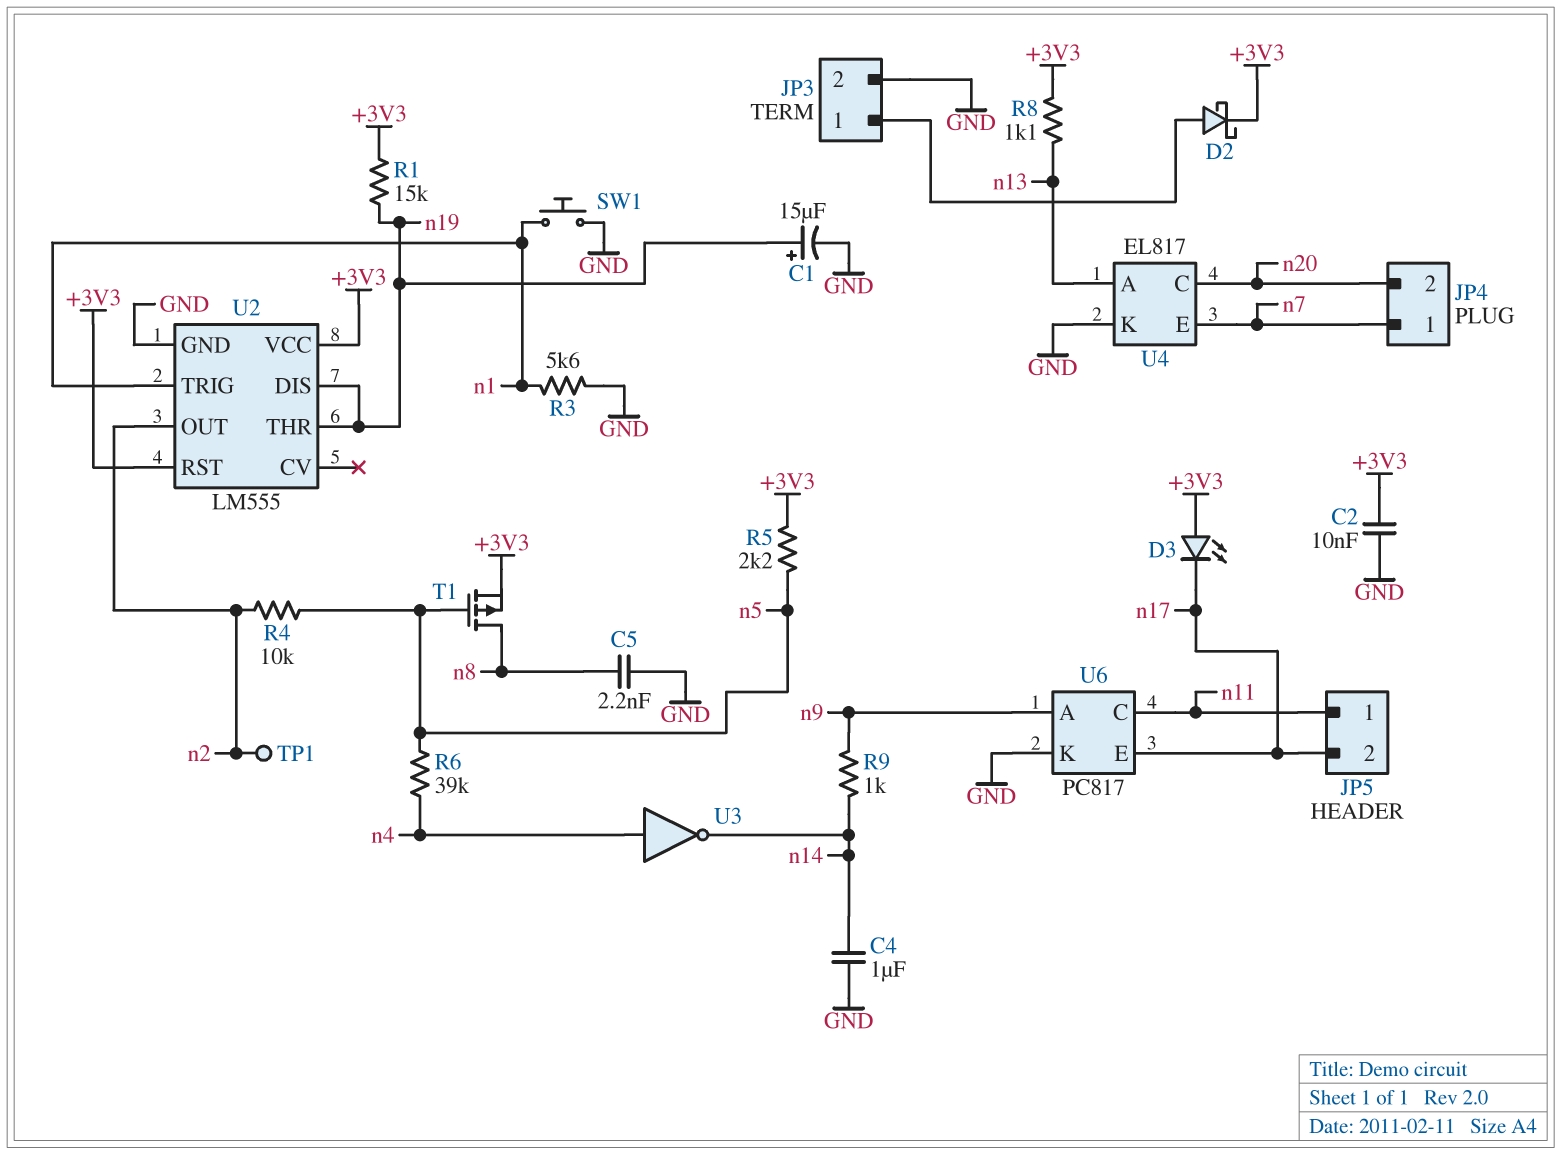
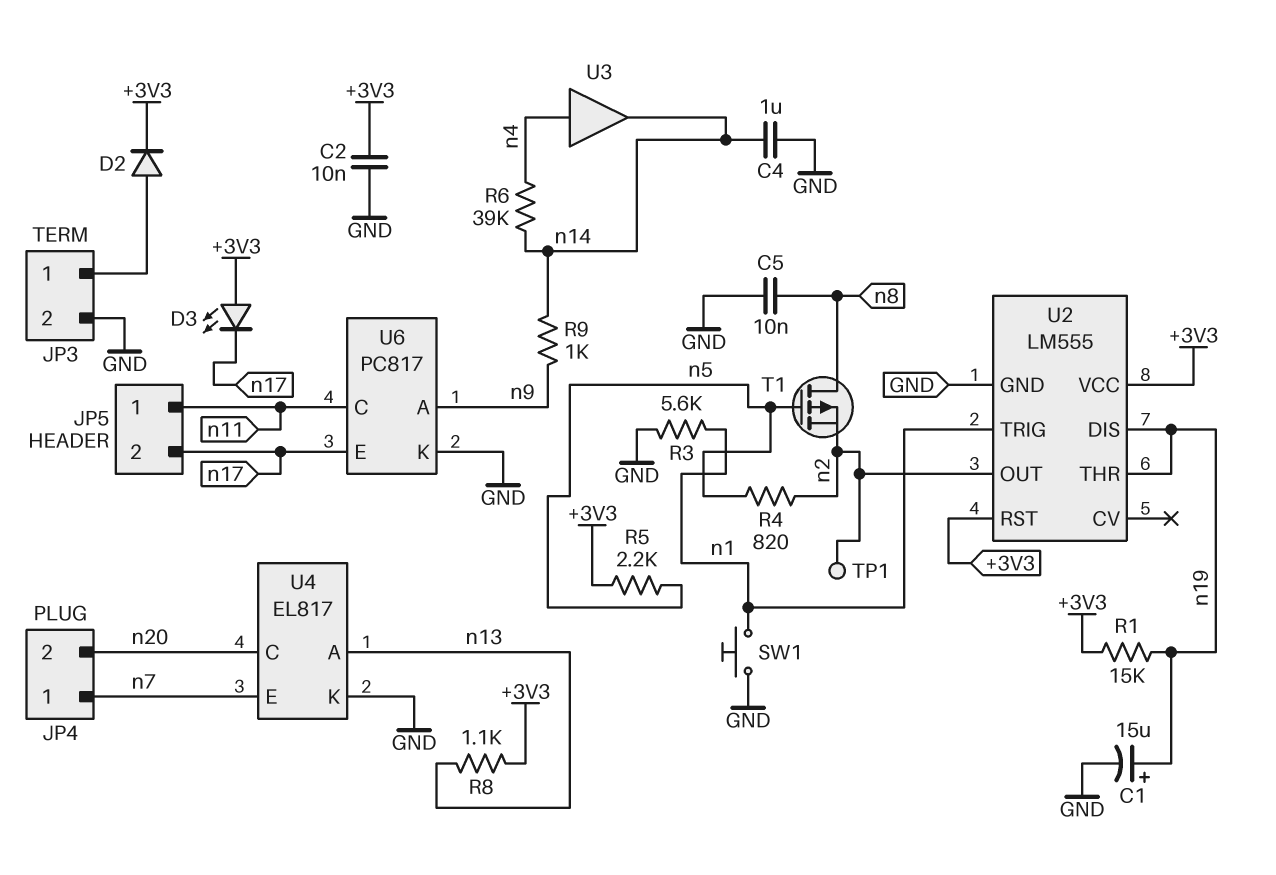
C5: 2.2nF (GND, n8) -> 10nF (GND, n8)
D2: schottky (A JP3/1, K +3V3) -> diode (A JP3/1, K +3V3)
R4: 10k (n2, n5) -> 820 (n2, n5)
R6: 39k (n4, n5) -> 39k (n4, n14)
T1: PMOS (G n5, D n8, S +3V3) -> PMOS (G n5, D n8, S n2)
U3: NOT (in n4, out n14) -> buffer (in n4, out n14)

